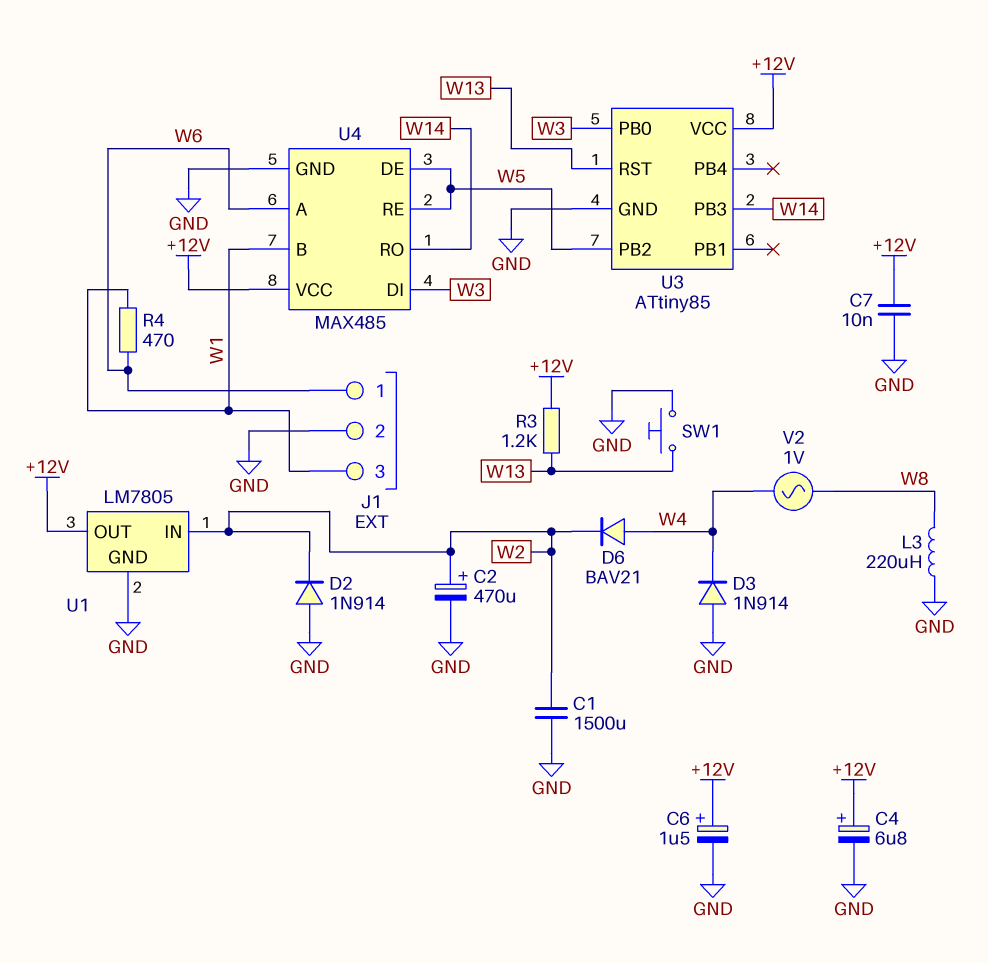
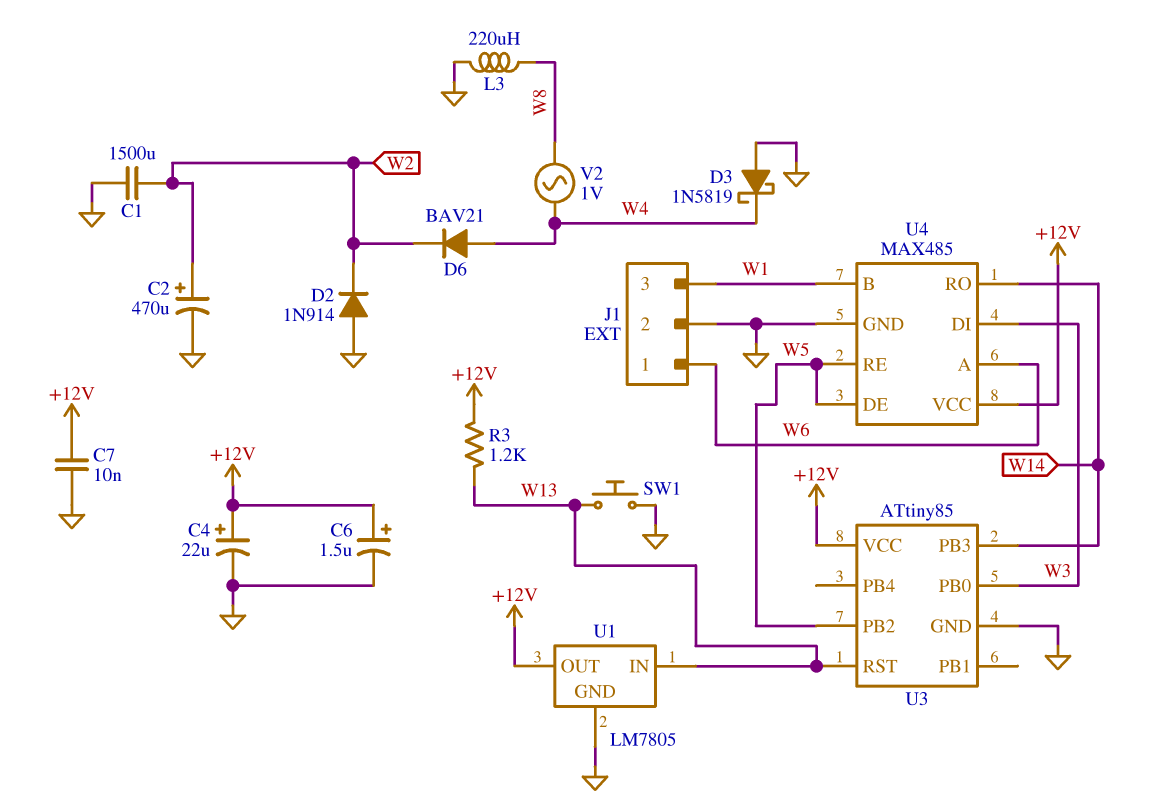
C4: 6.8uF (plus +12V, minus GND) -> 22uF (plus +12V, minus GND)
D3: diode 1N914 (A GND, K W4) -> schottky 1N5819 (A GND, K W4)
R4: 470 (W1, W6) -> none
U1 pin IN: W2 -> W13

